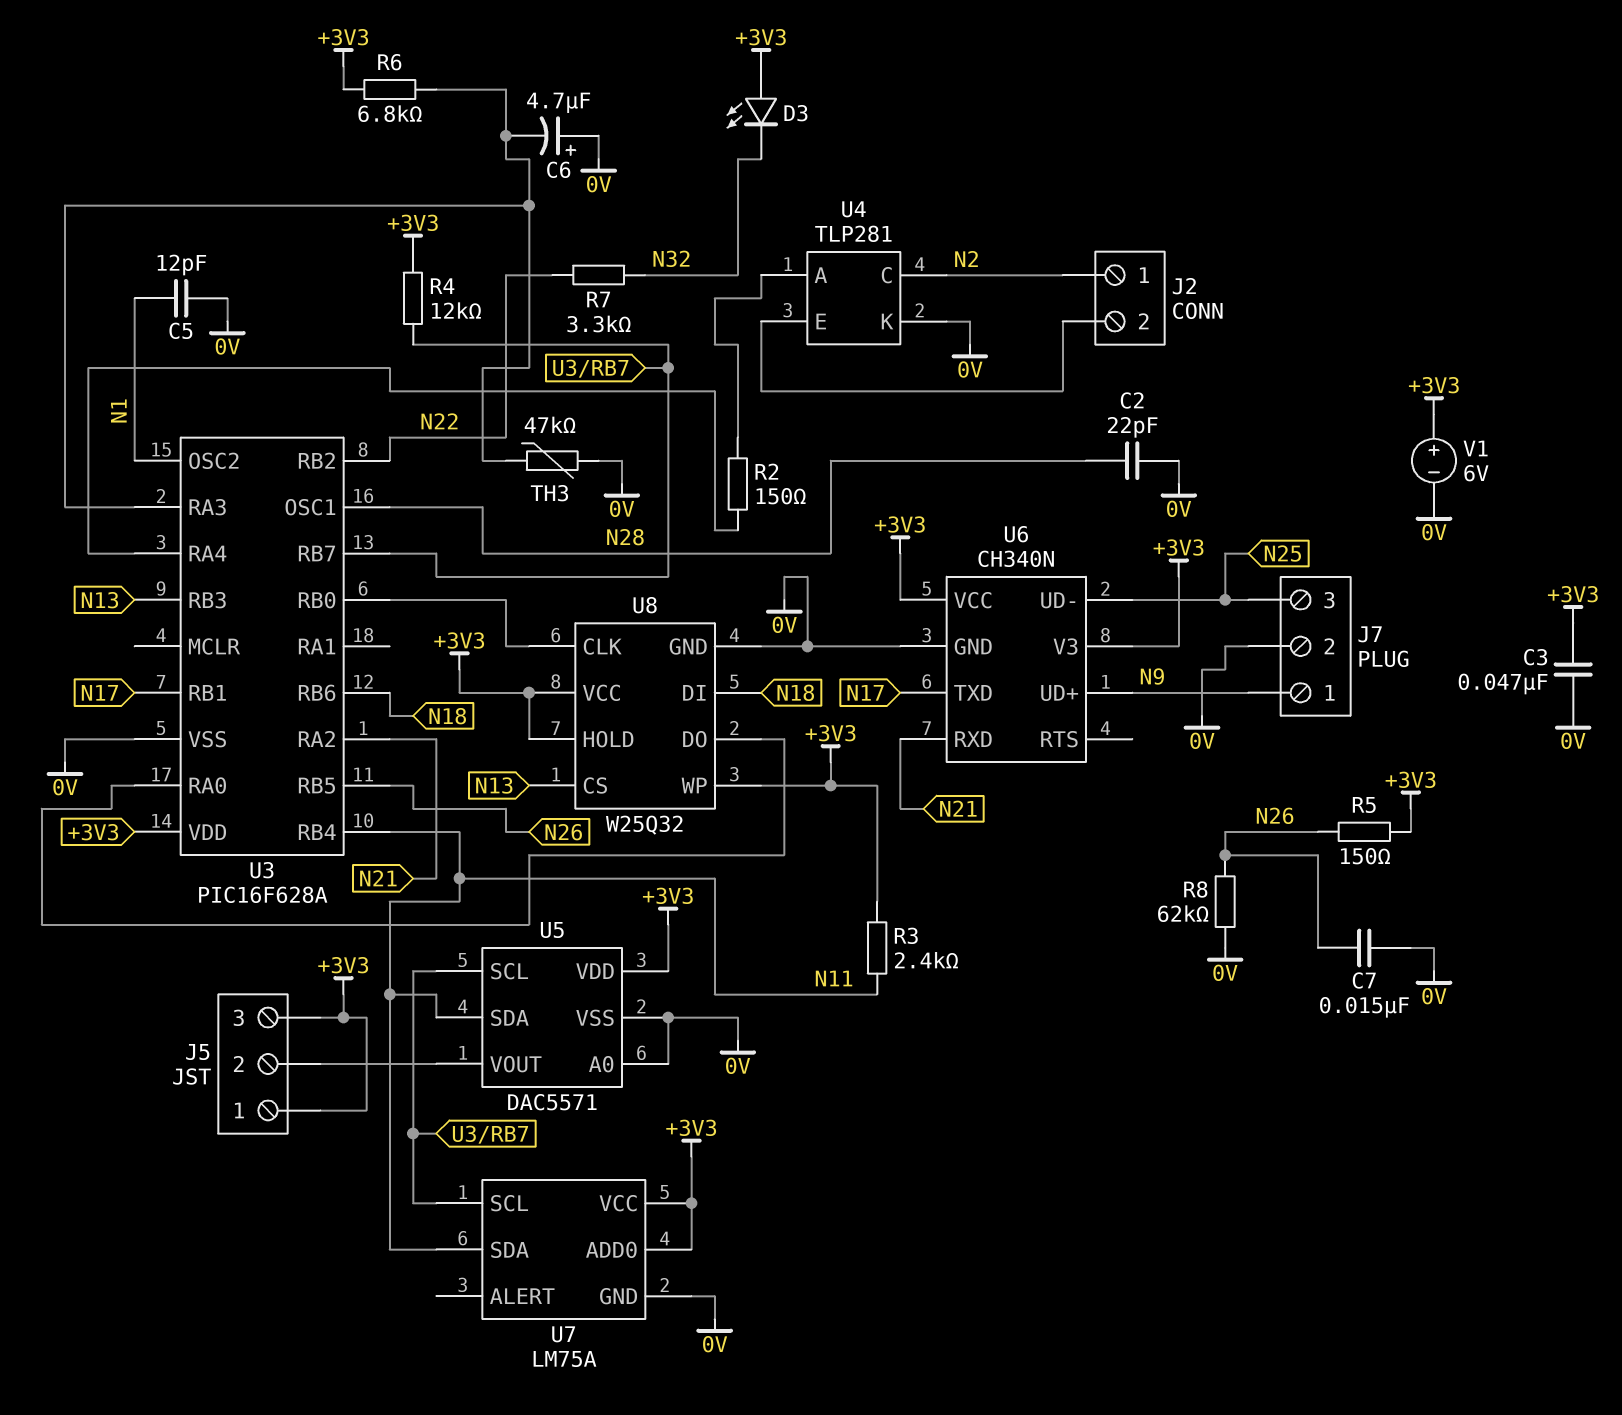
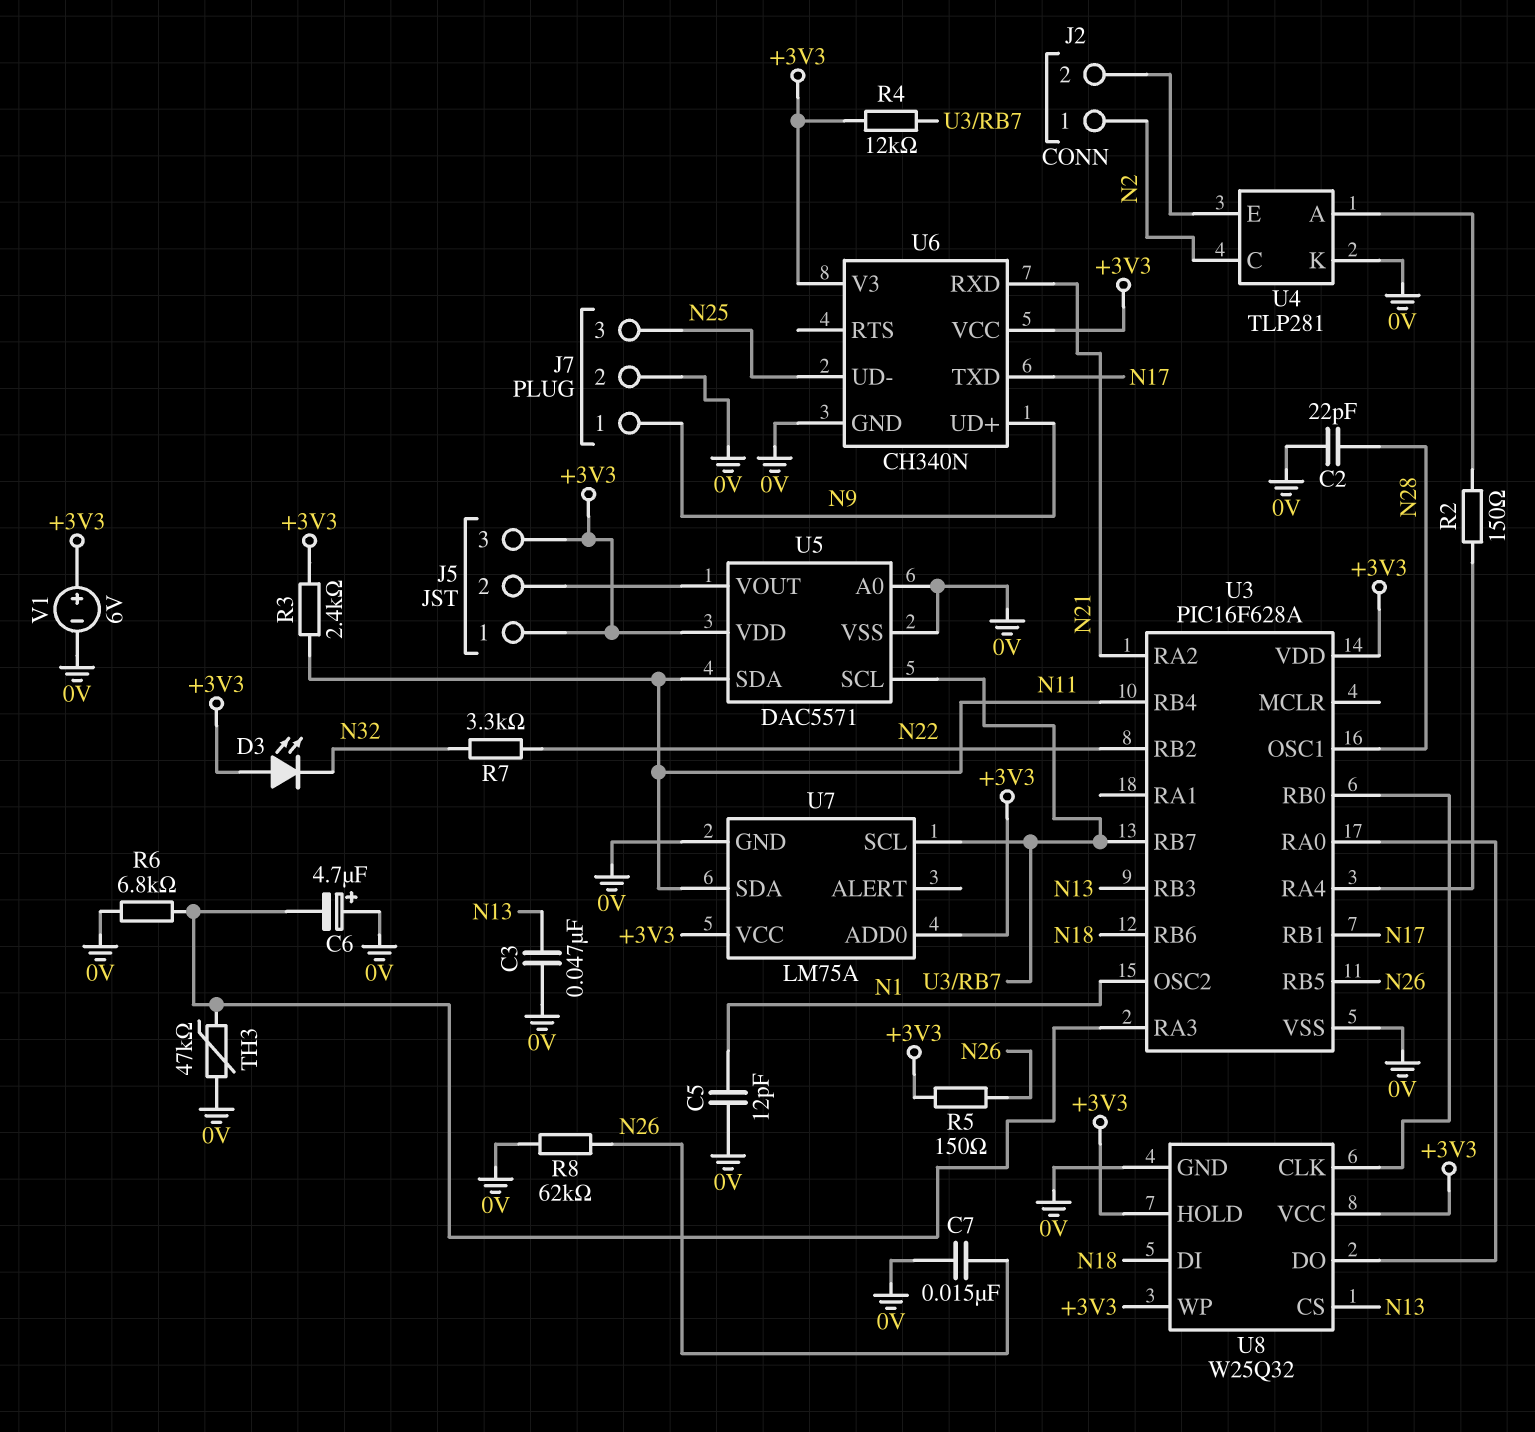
C3: 47nF (+3V3, 0V) -> 47nF (0V, N13)
R6: 6.8k (+3V3, U3/RA3) -> 6.8k (0V, U3/RA3)

